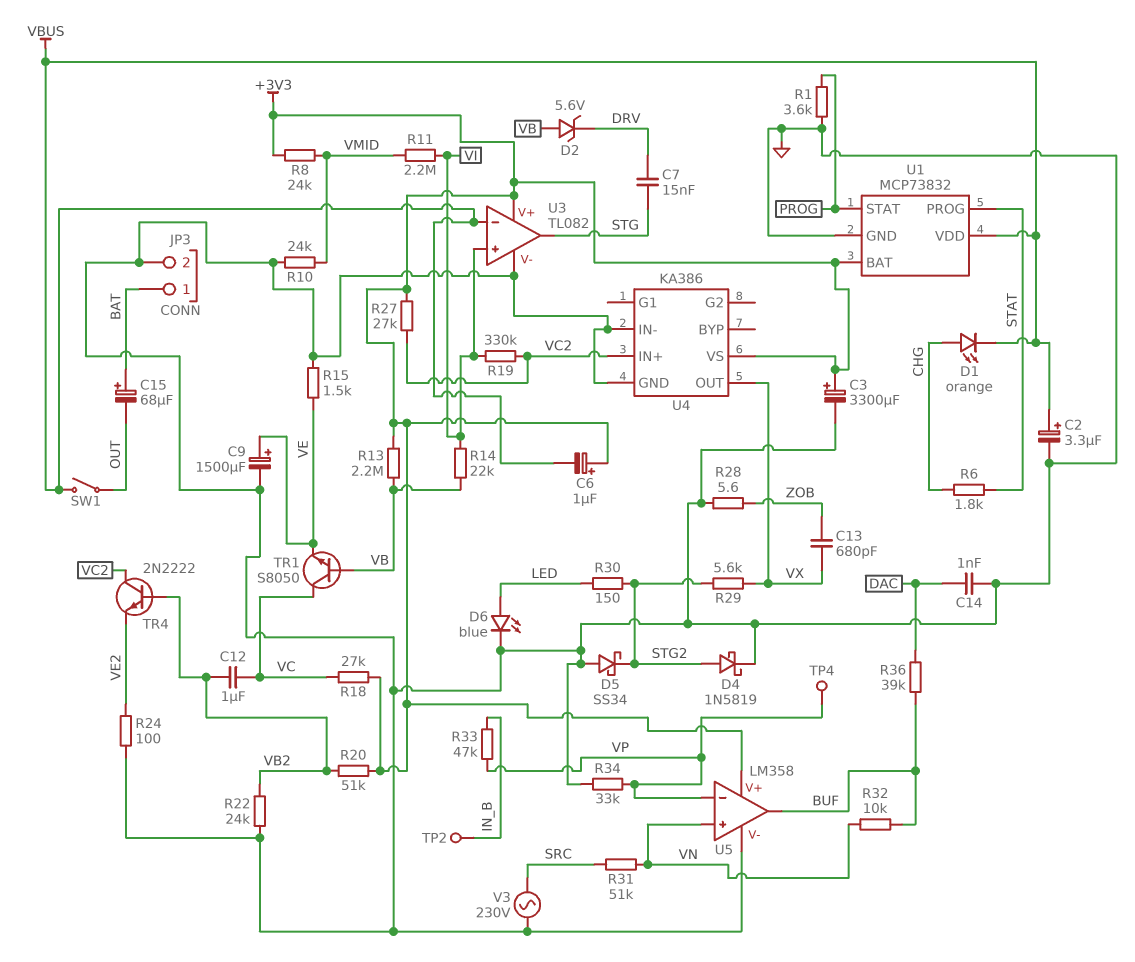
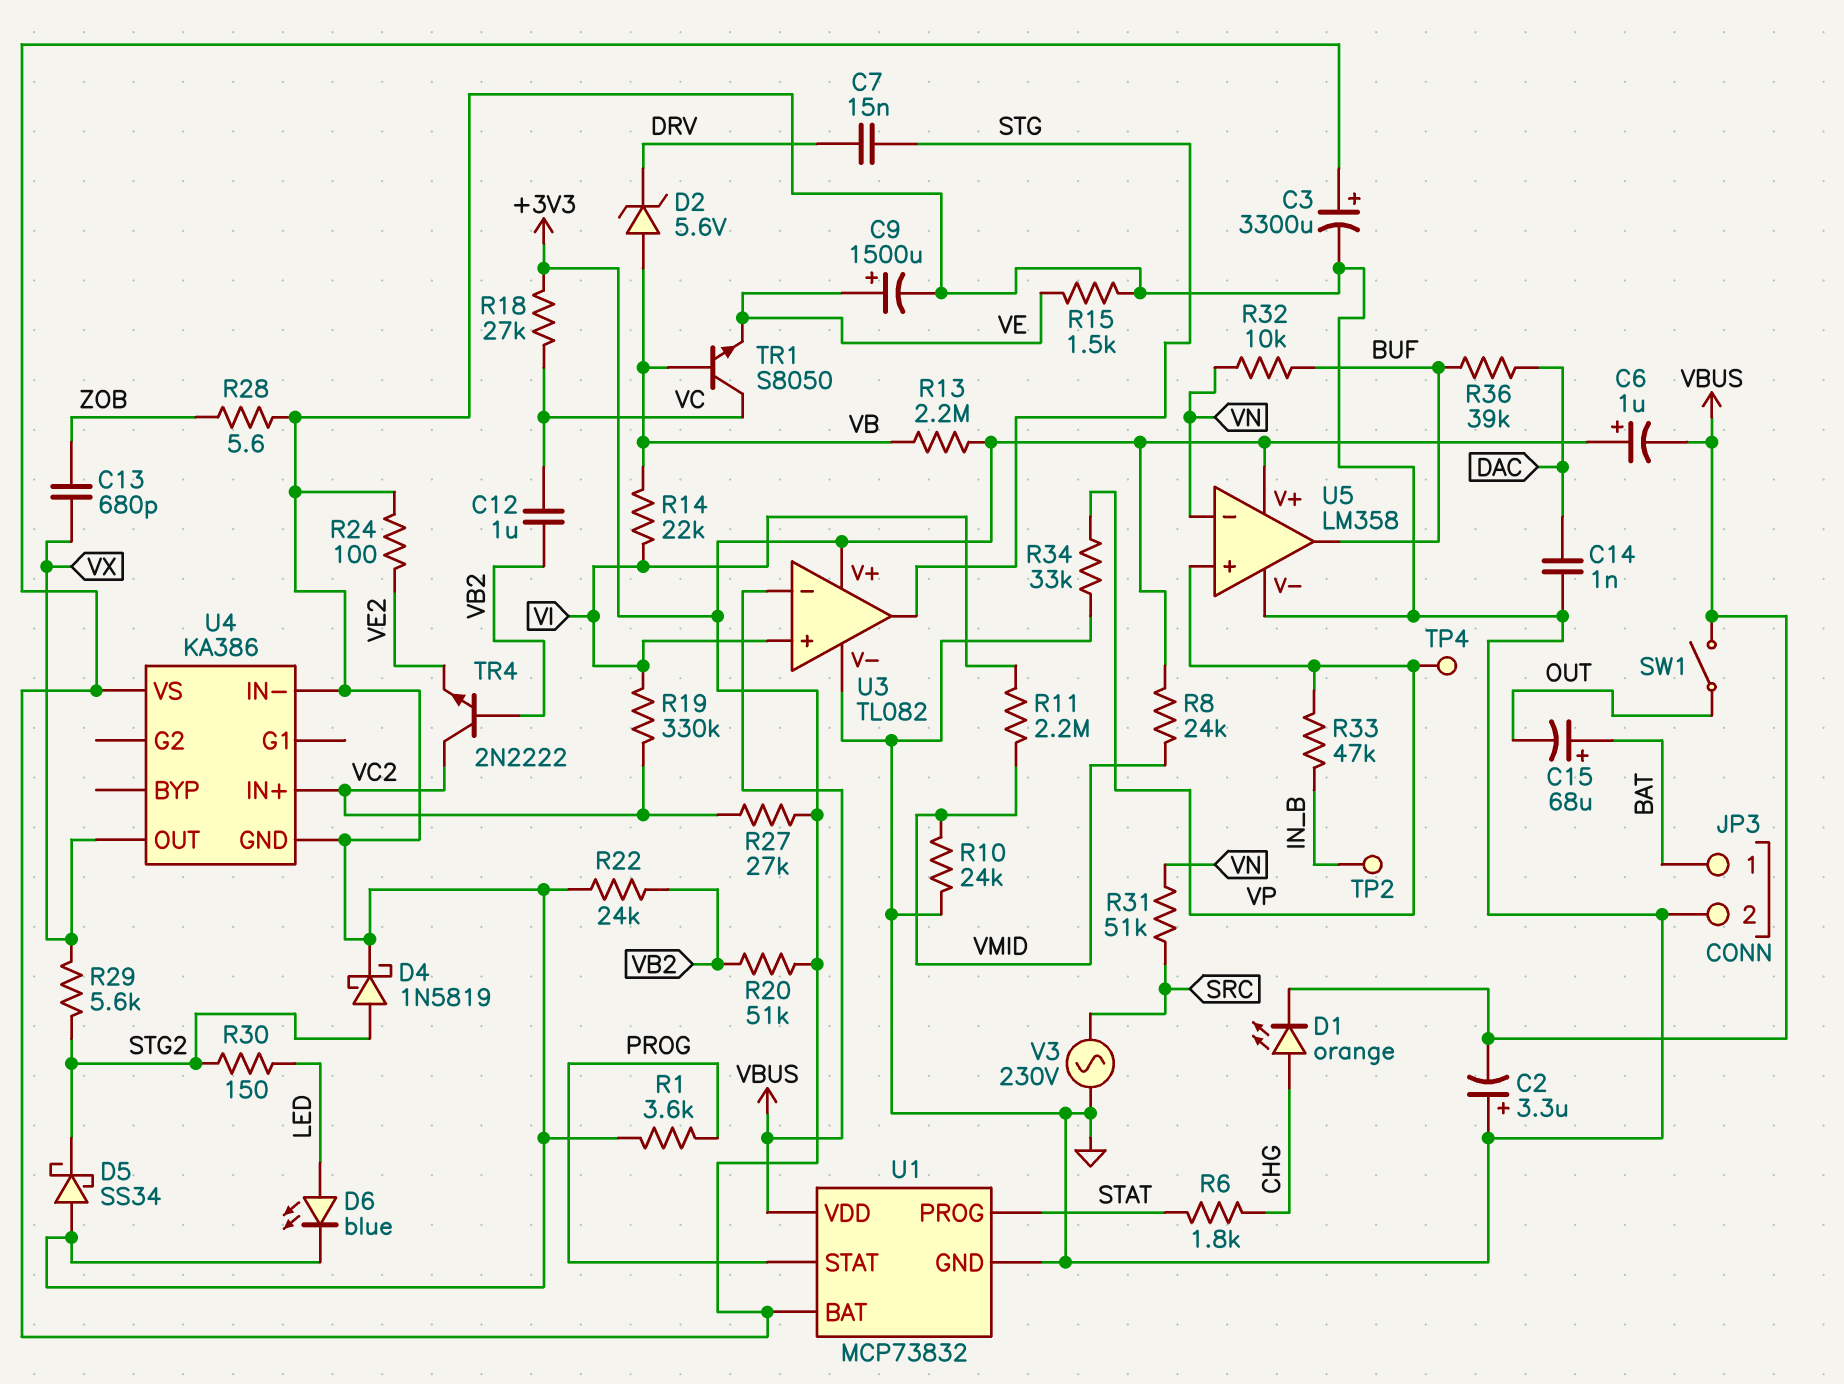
C2: 3.3uF (plus VBUS, minus GND) -> 3.3uF (plus GND, minus VBUS)
U5 pin in+: VN -> VP
U5 pin in-: VP -> VN

